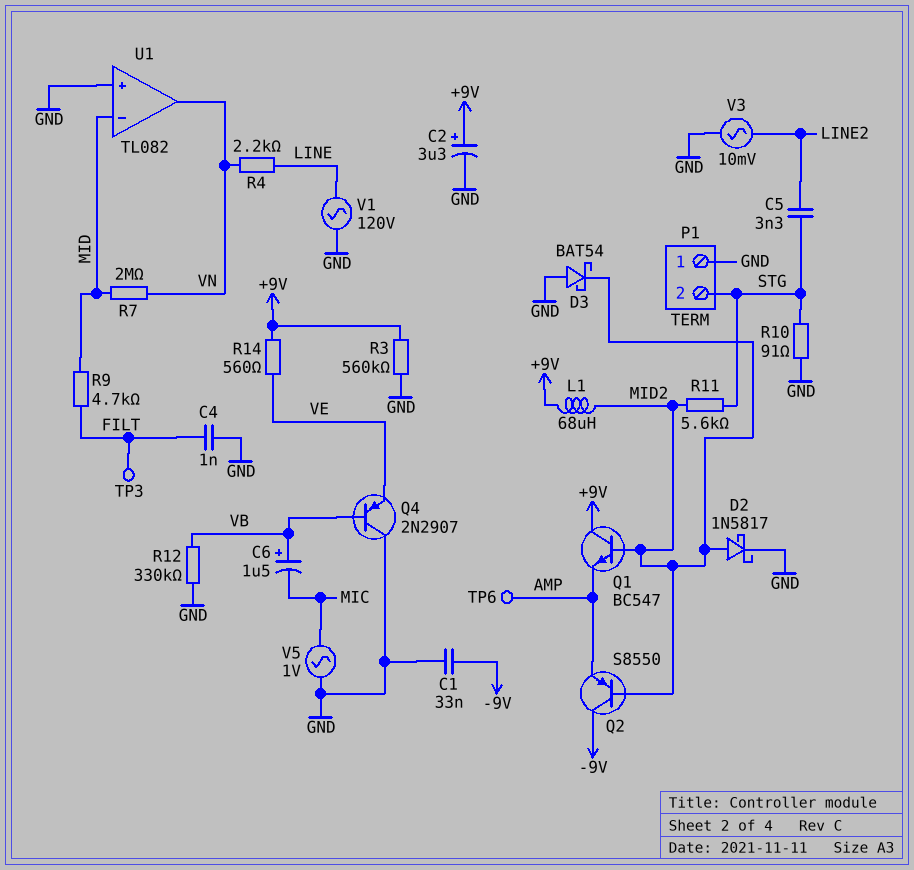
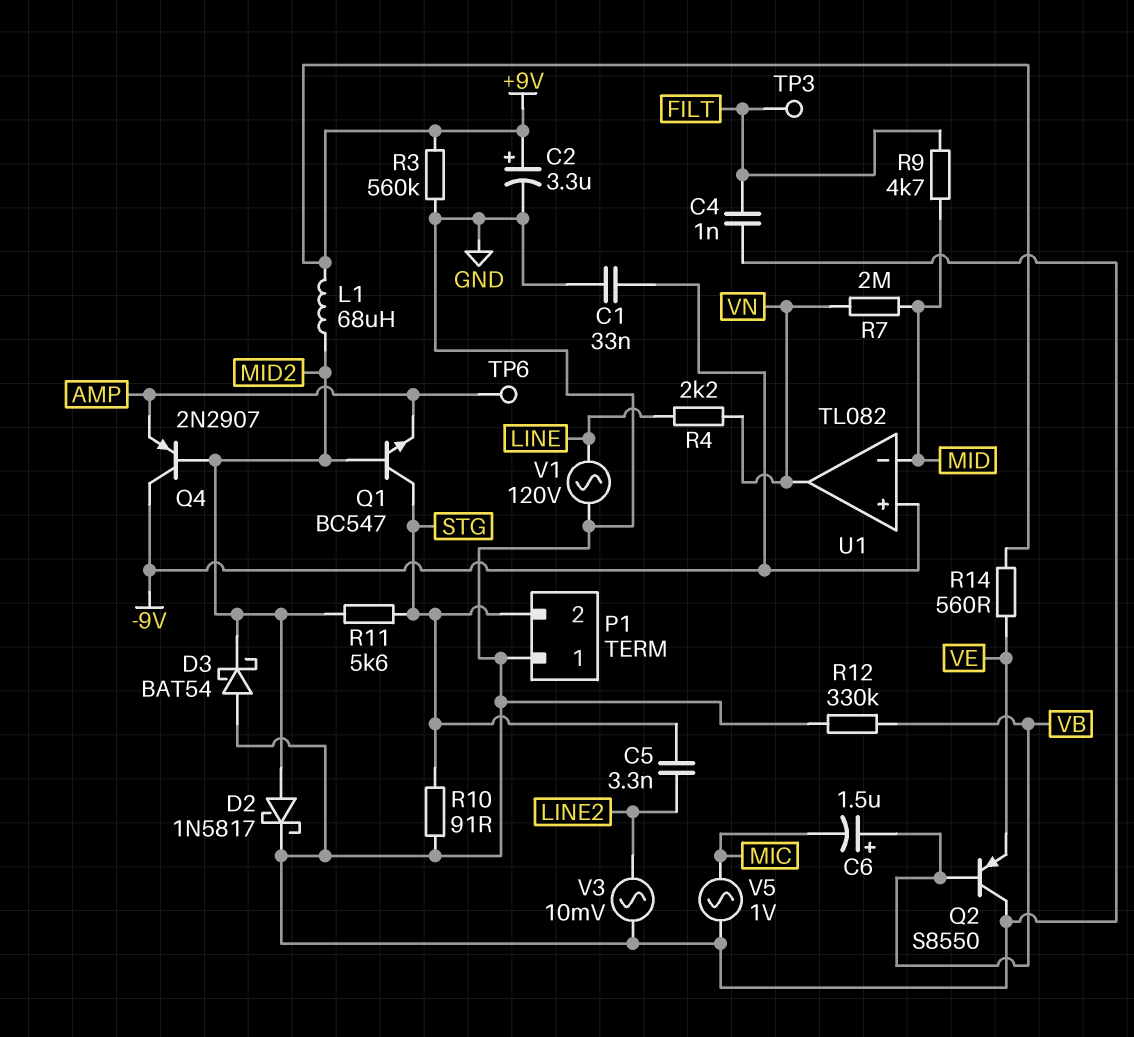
Q1: NPN BC547 (B MID2, C +9V, E AMP) -> NPN BC547 (B MID2, C STG, E AMP)
Q2: PNP S8550 (B MID2, C -9V, E AMP) -> PNP S8550 (B VB, C GND, E VE)
Q4: PNP 2N2907 (B VB, C GND, E VE) -> PNP 2N2907 (B MID2, C -9V, E AMP)
U1 pin in+: GND -> -9V

